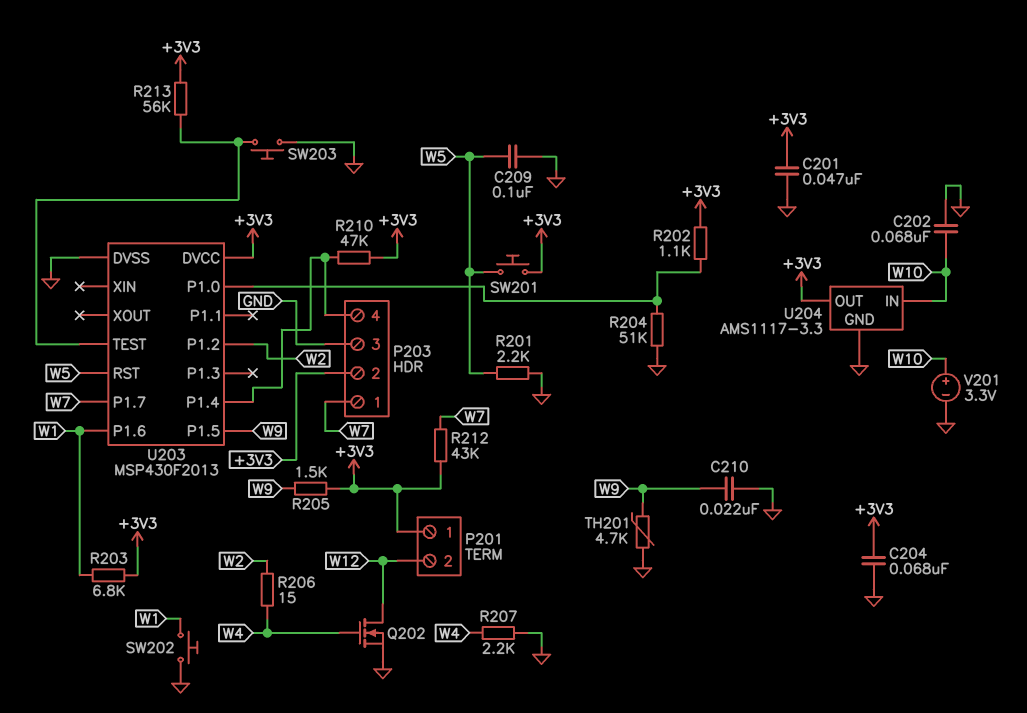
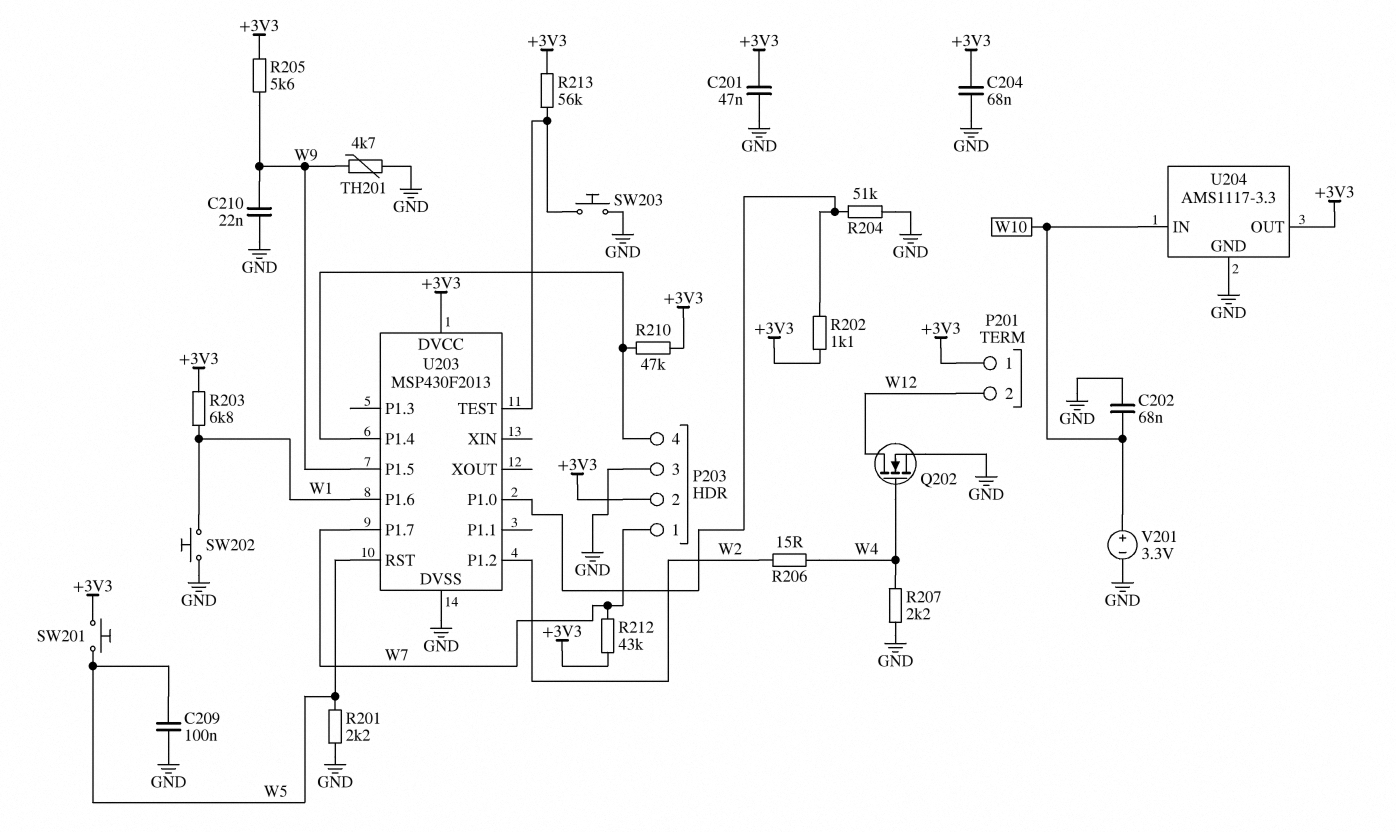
R205: 1.5k (+3V3, W9) -> 5.6k (+3V3, W9)

